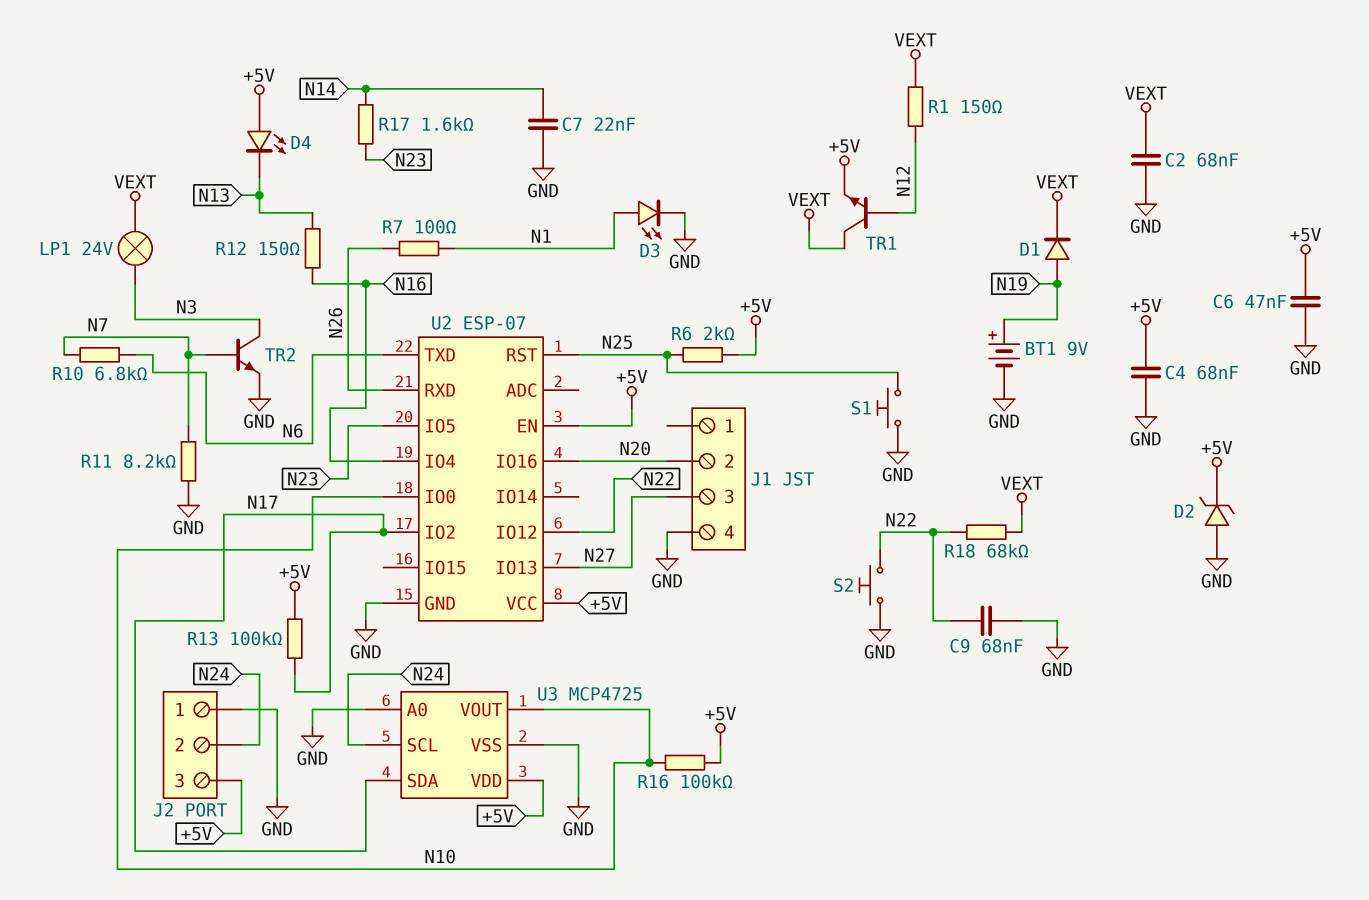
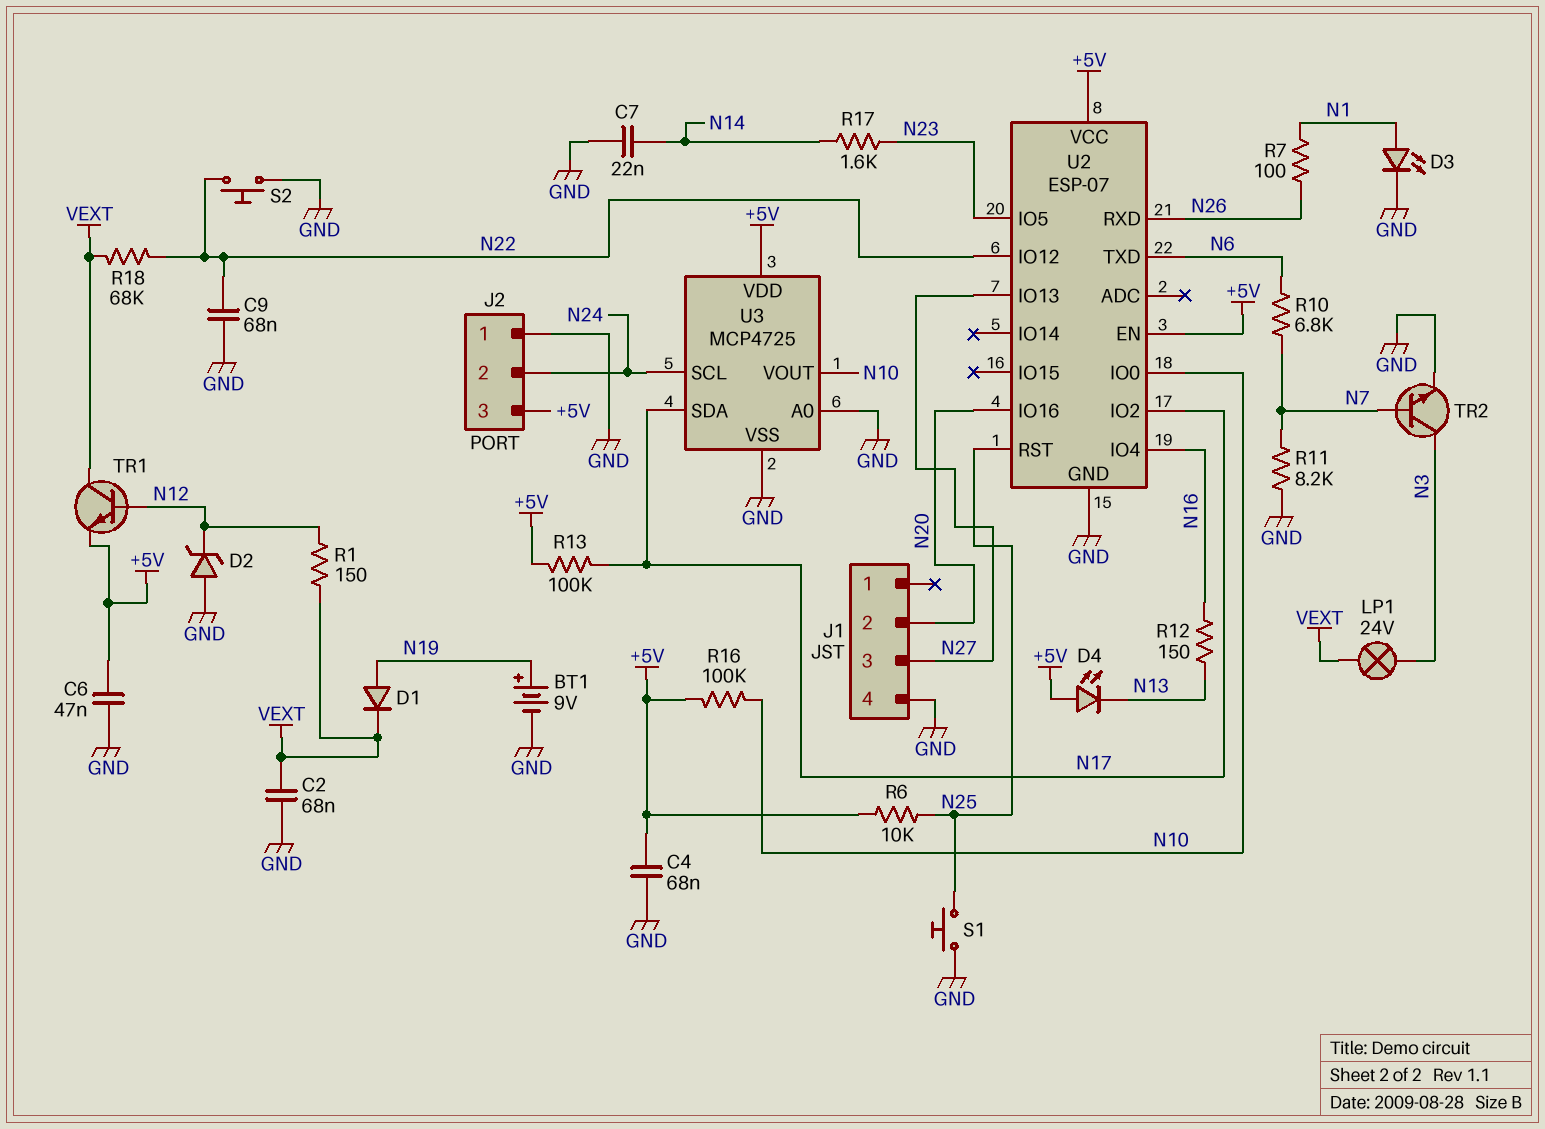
D2: zener (A GND, K +5V) -> zener (A GND, K N12)
R6: 2k (+5V, N25) -> 10k (+5V, N25)

